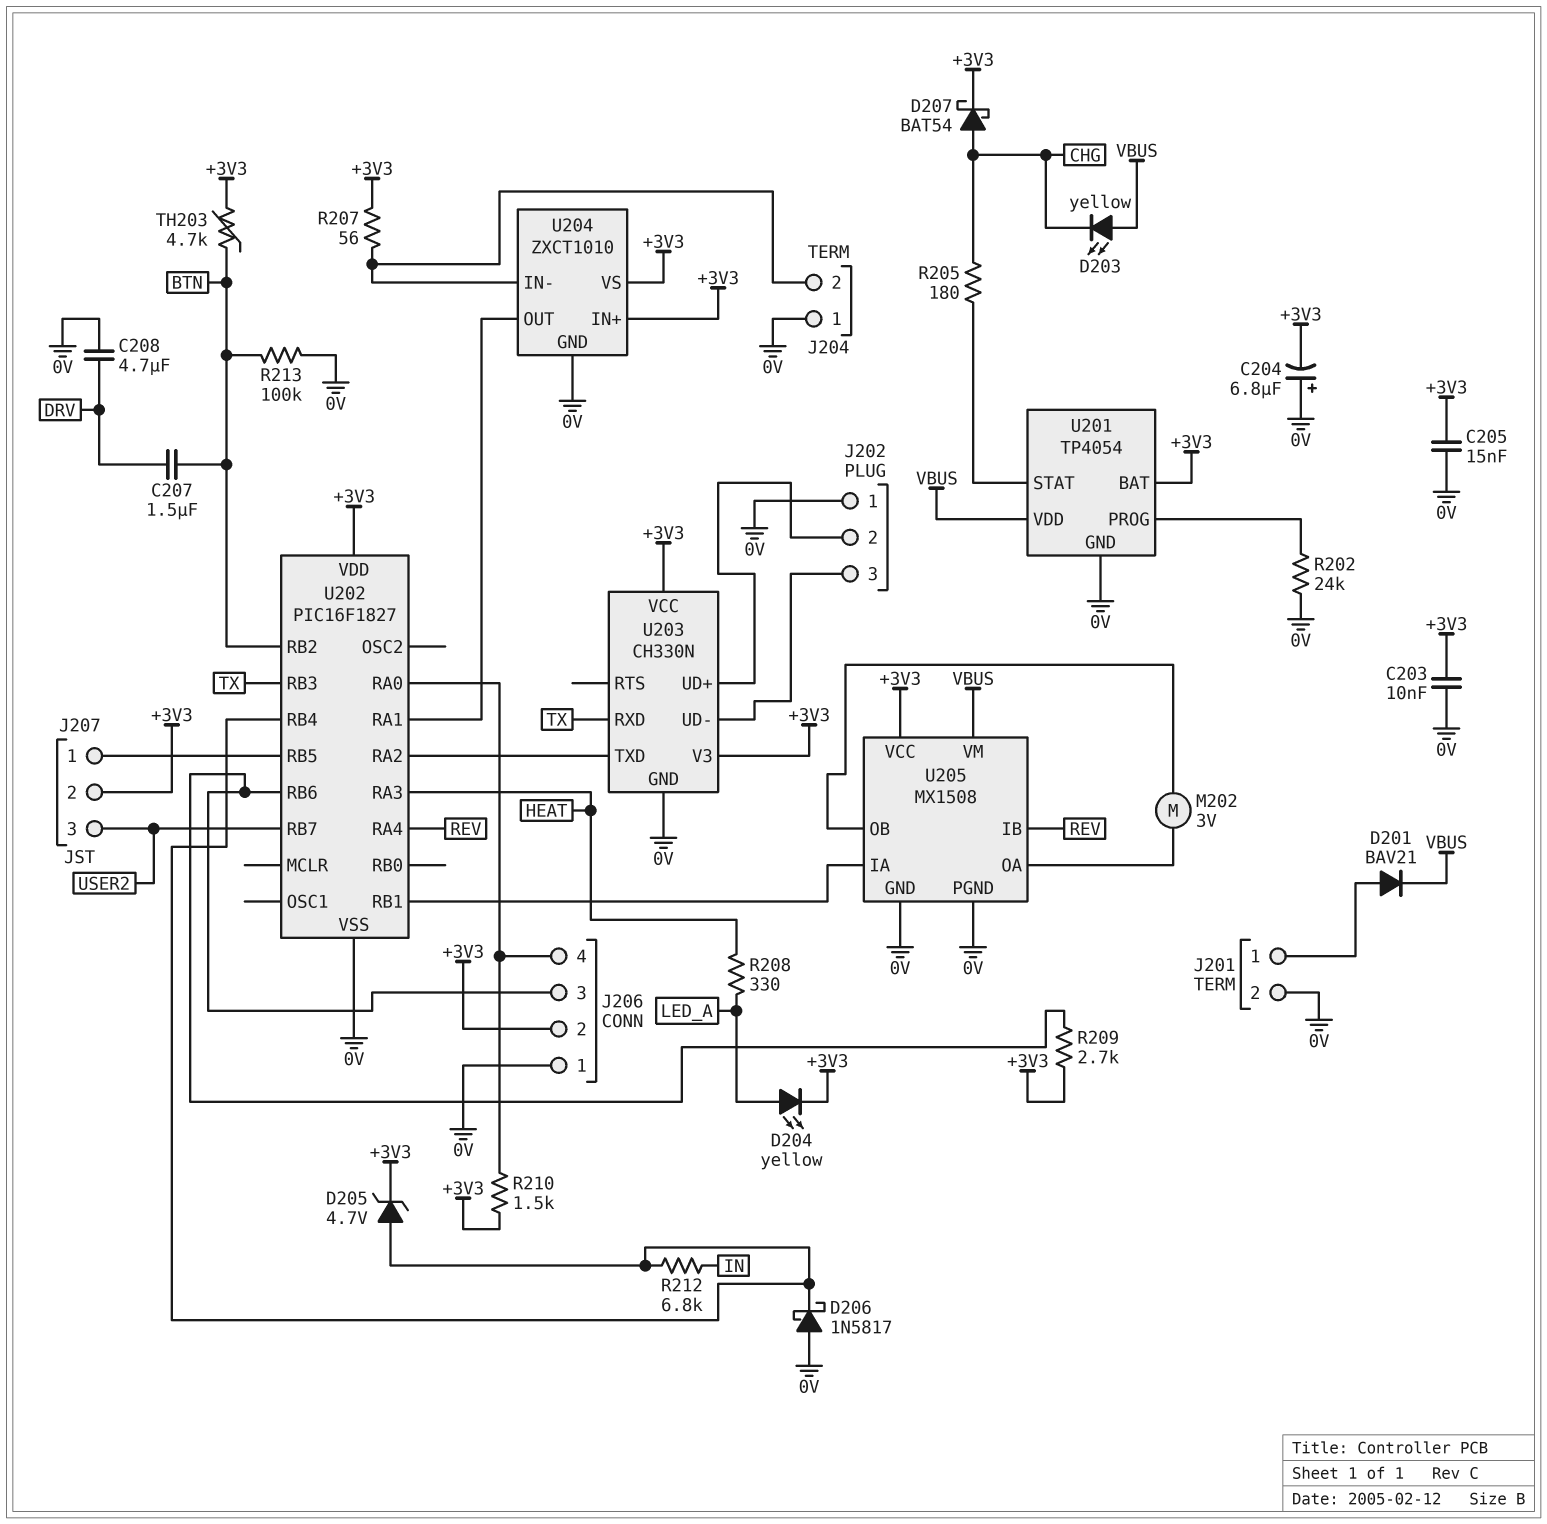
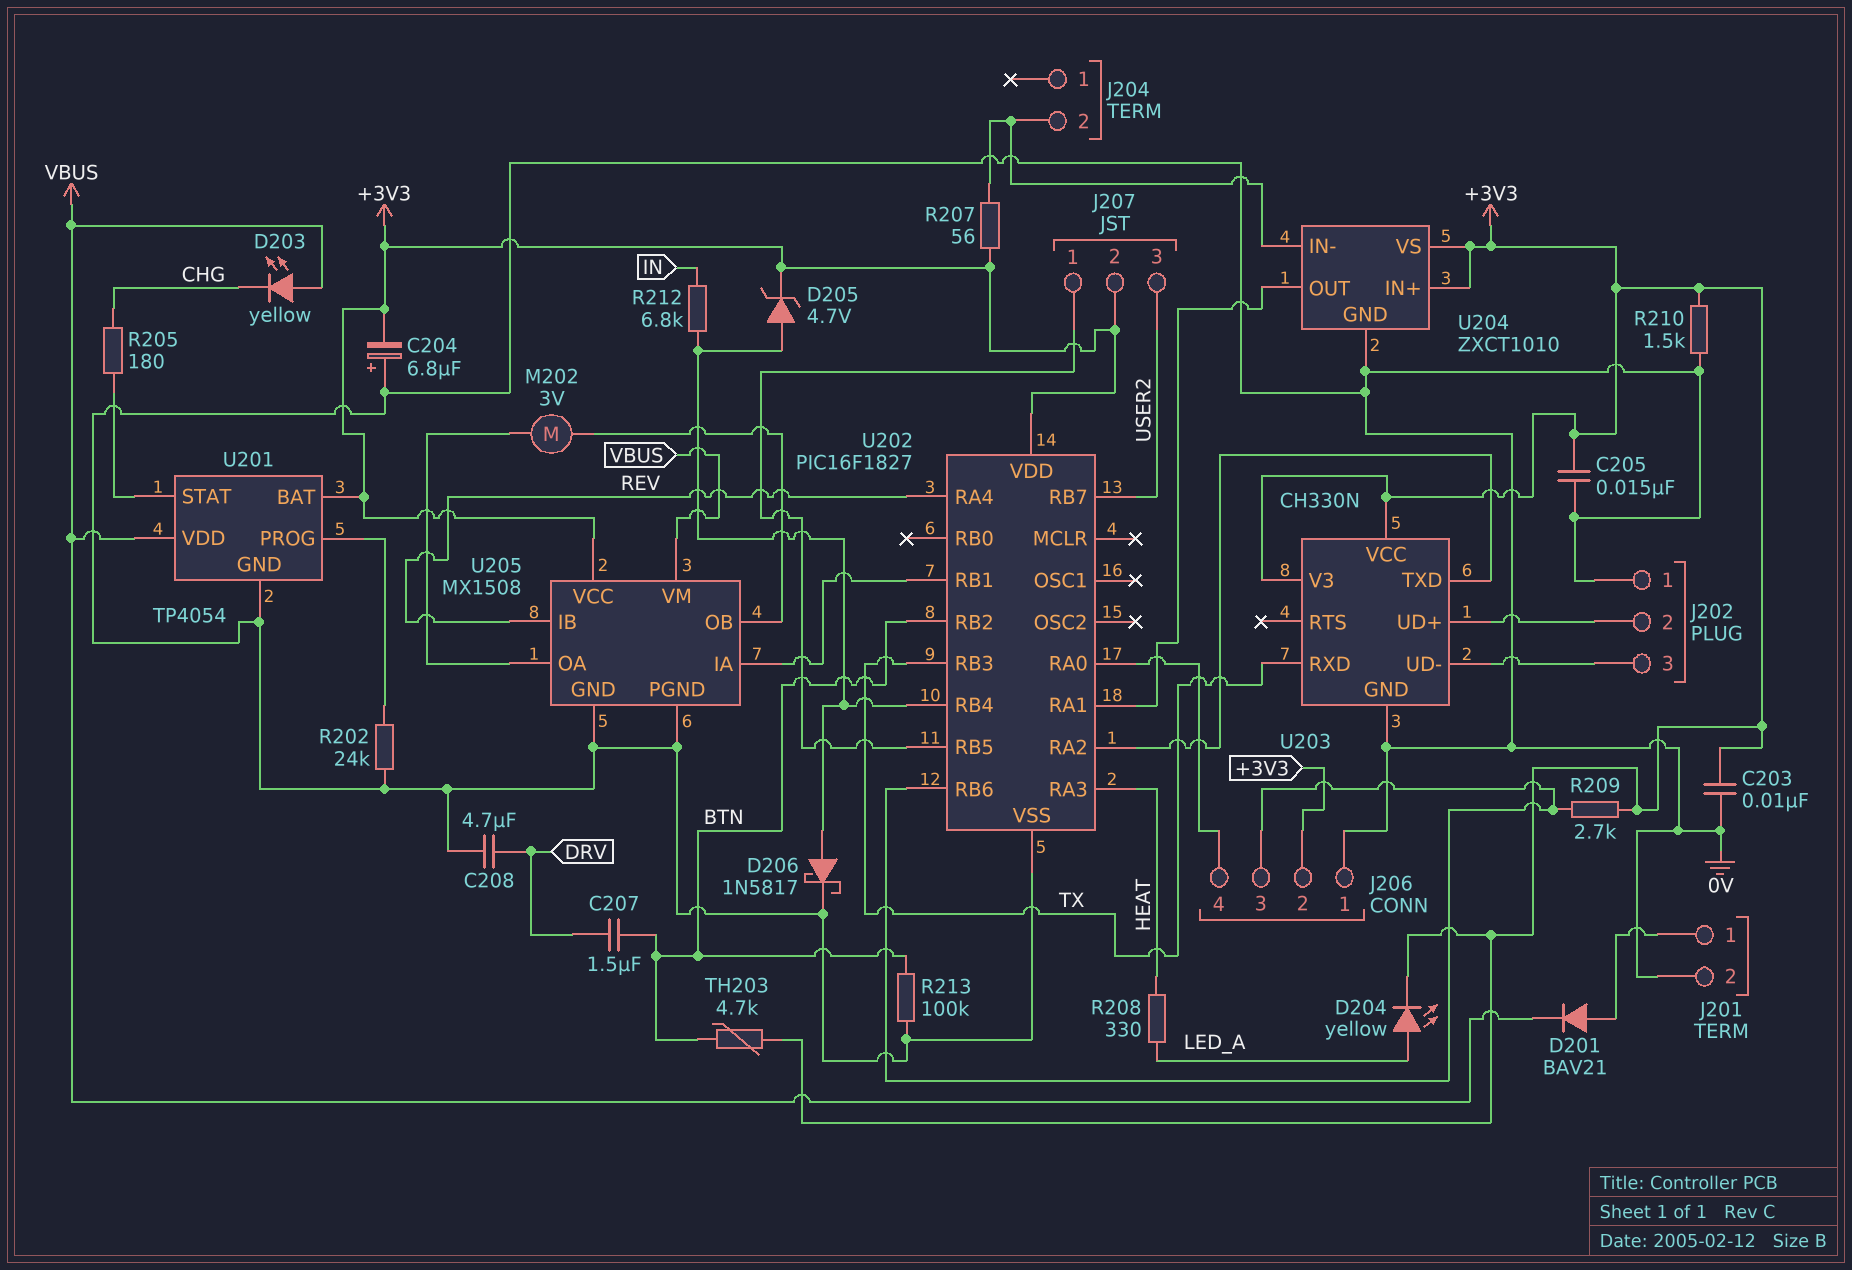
D206: schottky 1N5817 (A 0V, K U202/RB4) -> schottky 1N5817 (A U202/RB4, K 0V)
D207: schottky BAT54 (A CHG, K +3V3) -> none
J204 pin 1: 0V -> none
R210: 1.5k (+3V3, J206/4) -> 1.5k (+3V3, 0V)

